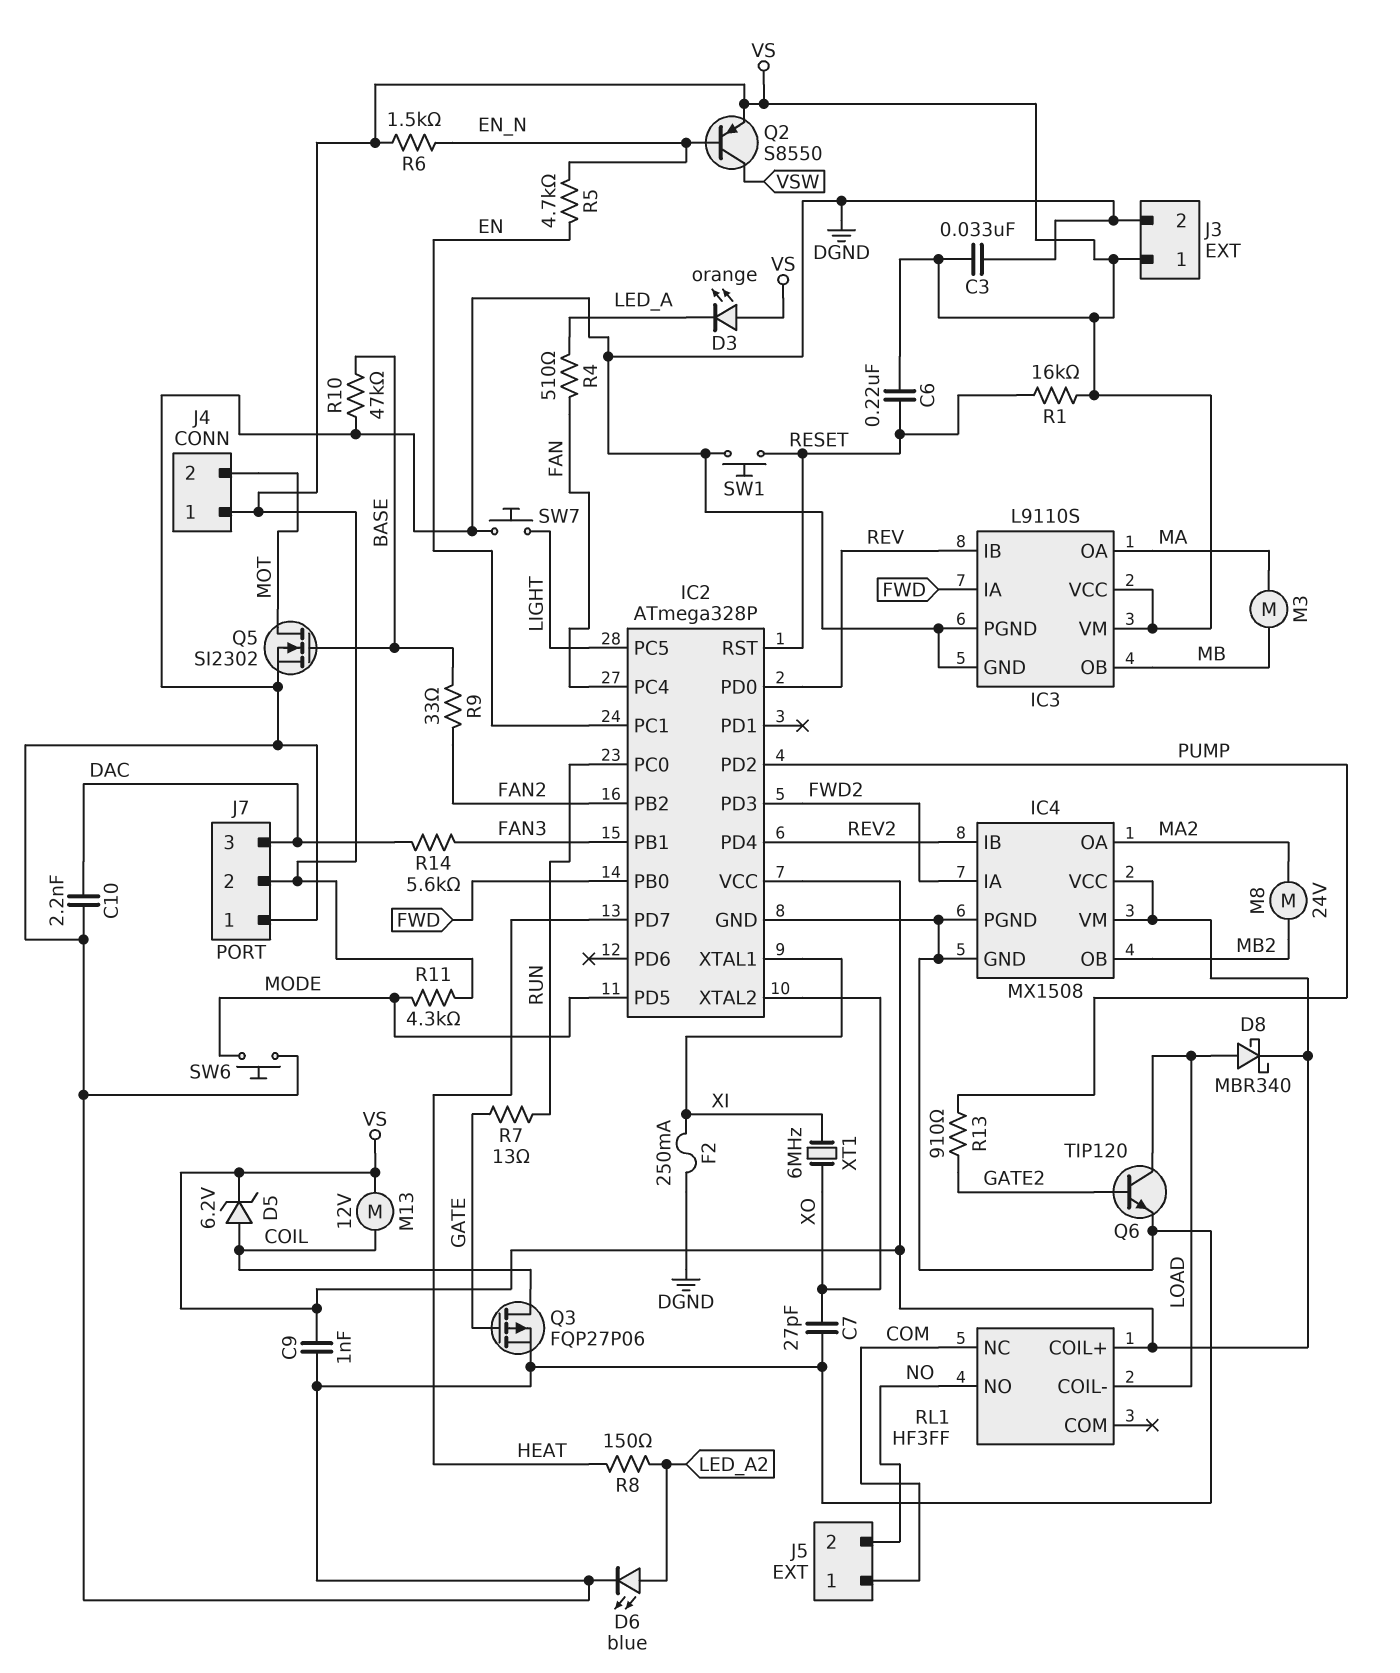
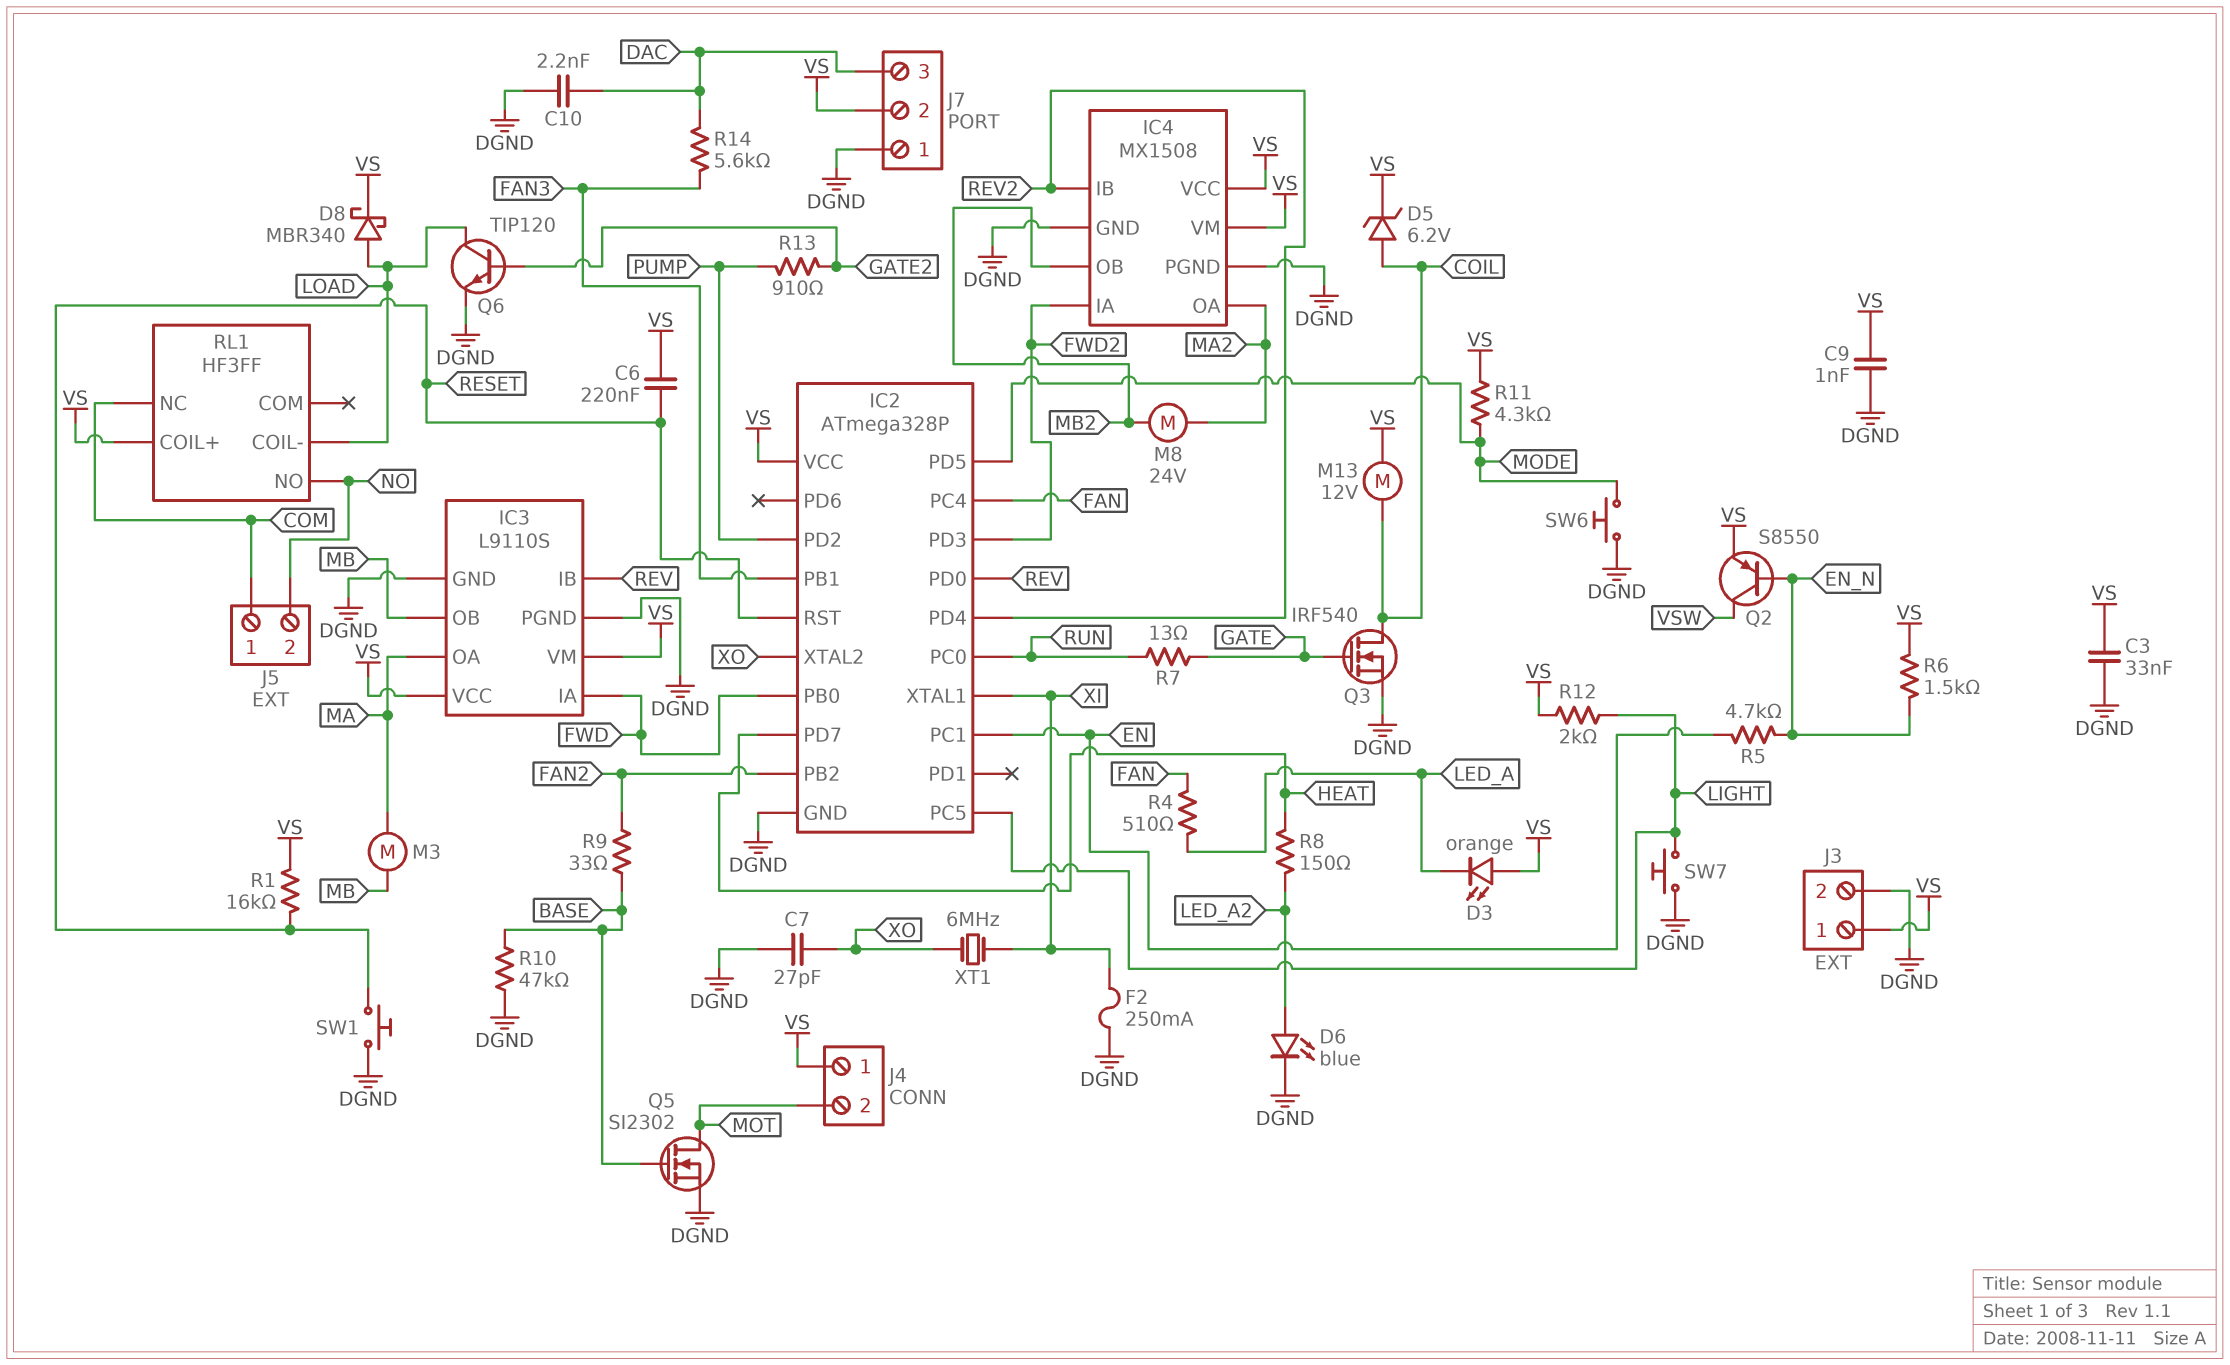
Q3: PMOS FQP27P06 (G GATE, D COIL, S DGND) -> NMOS IRF540 (G GATE, D COIL, S DGND)
R12: none -> 2k (LIGHT, VS)

